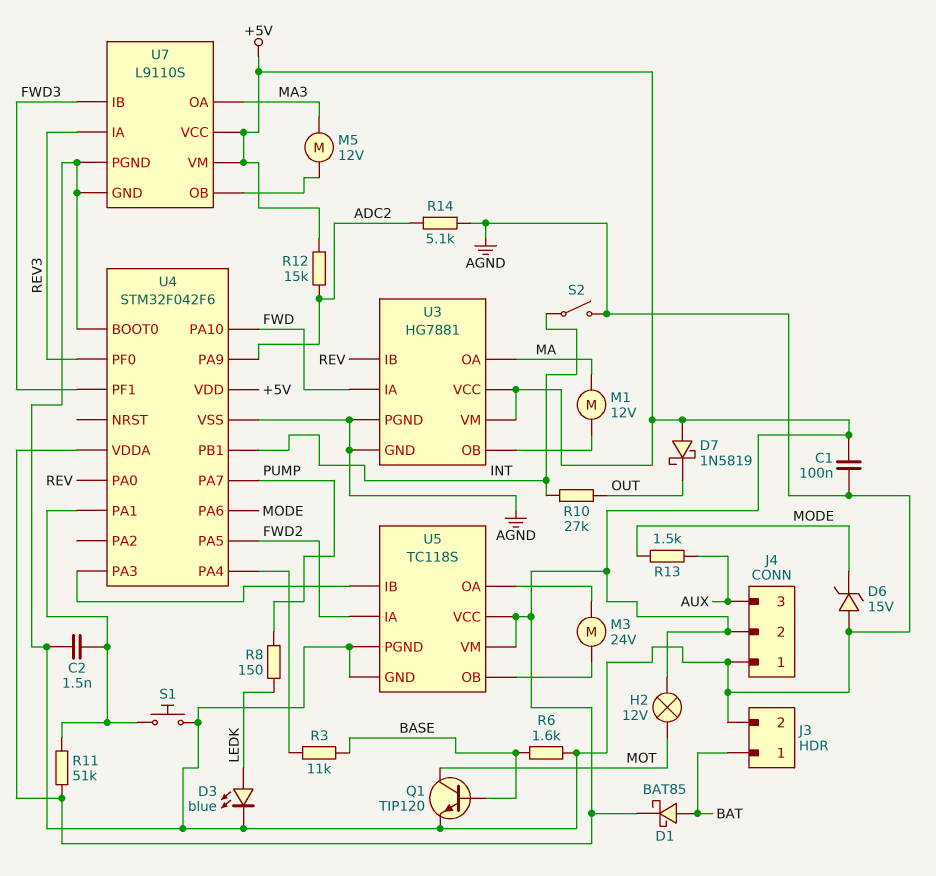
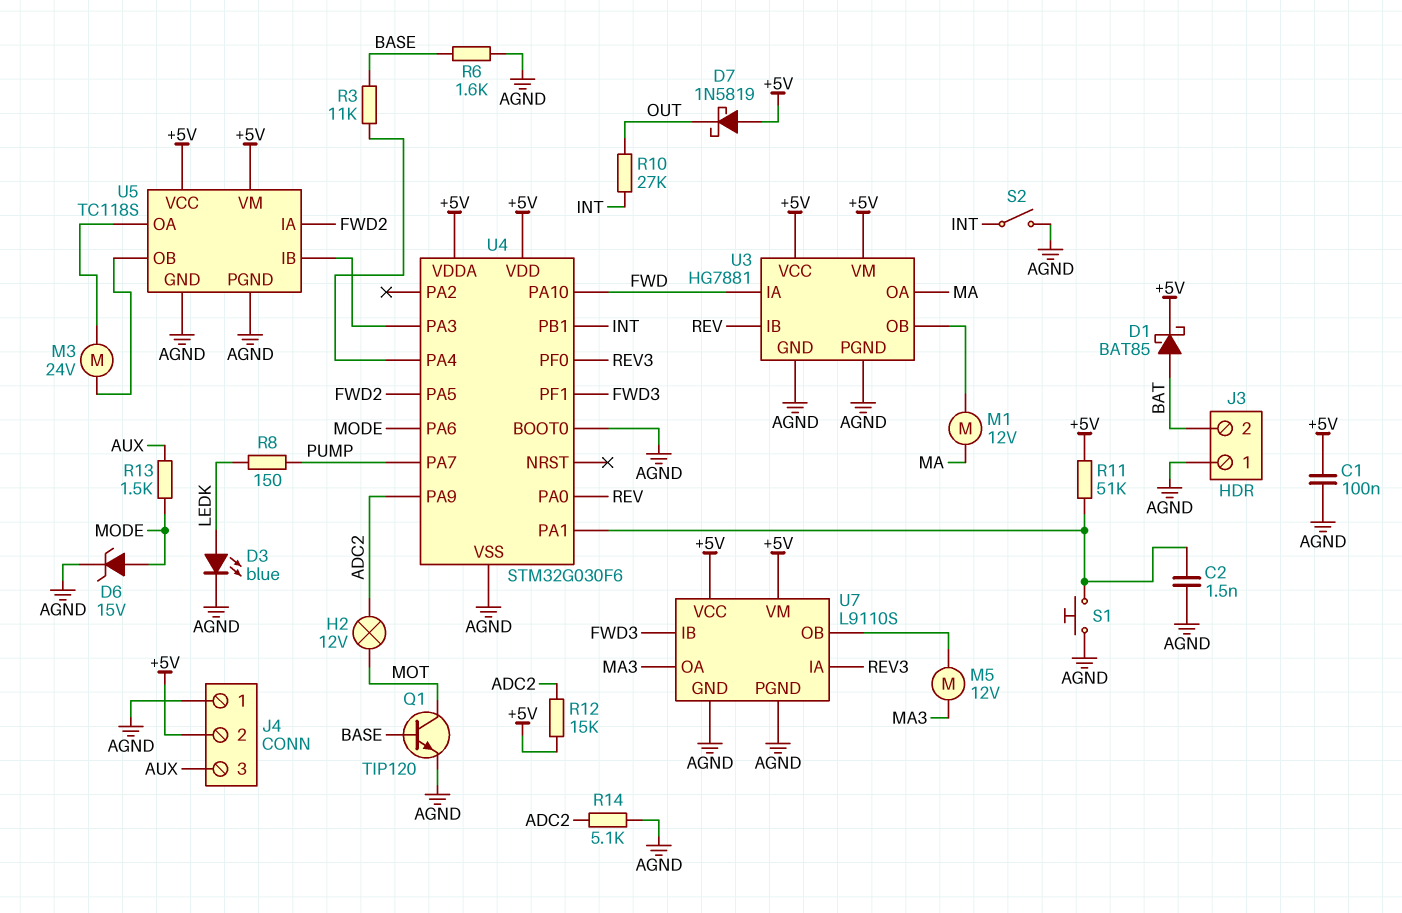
D6: zener 15V (A AGND, K MODE) -> zener 15V (A MODE, K AGND)
H2: lamp 12V (+5V, MOT) -> lamp 12V (ADC2, MOT)
J3 pin 1: BAT -> AGND
J3 pin 2: AGND -> BAT
U4: STM32F042F6 -> STM32G030F6

